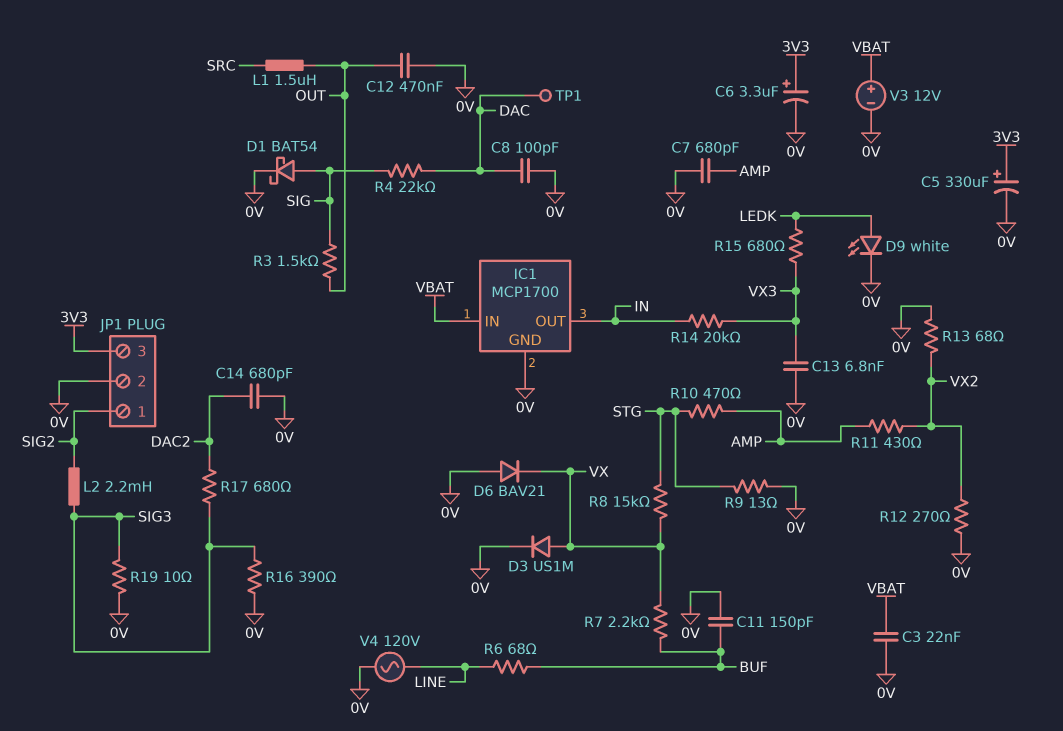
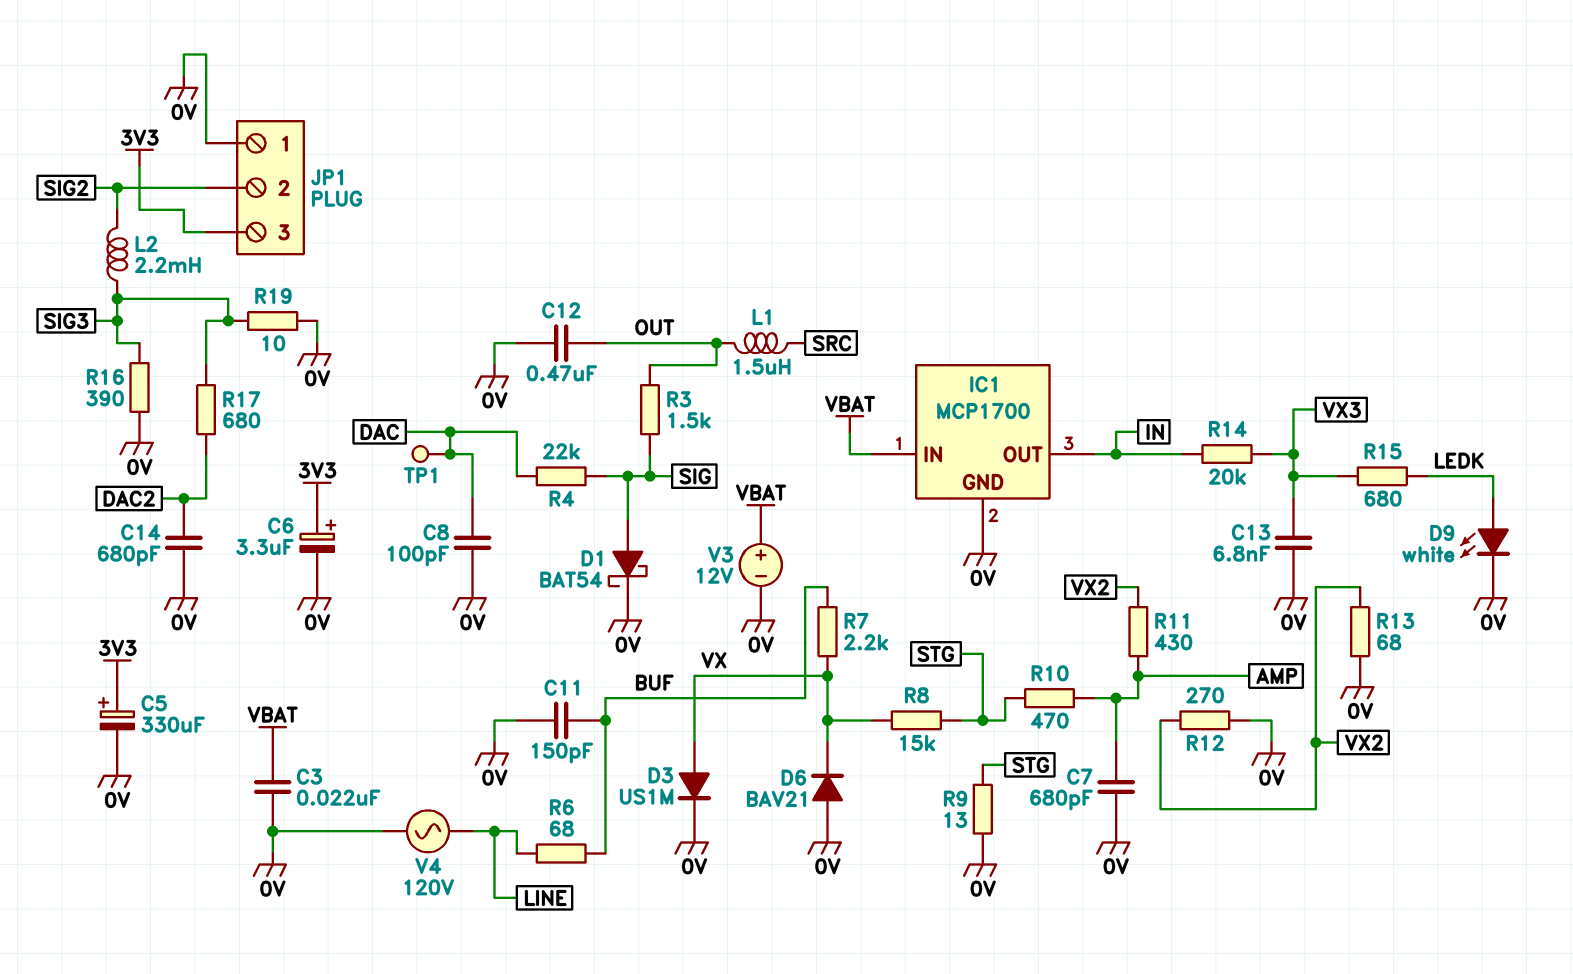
JP1 pin 1: SIG2 -> 0V
JP1 pin 2: 0V -> SIG2

